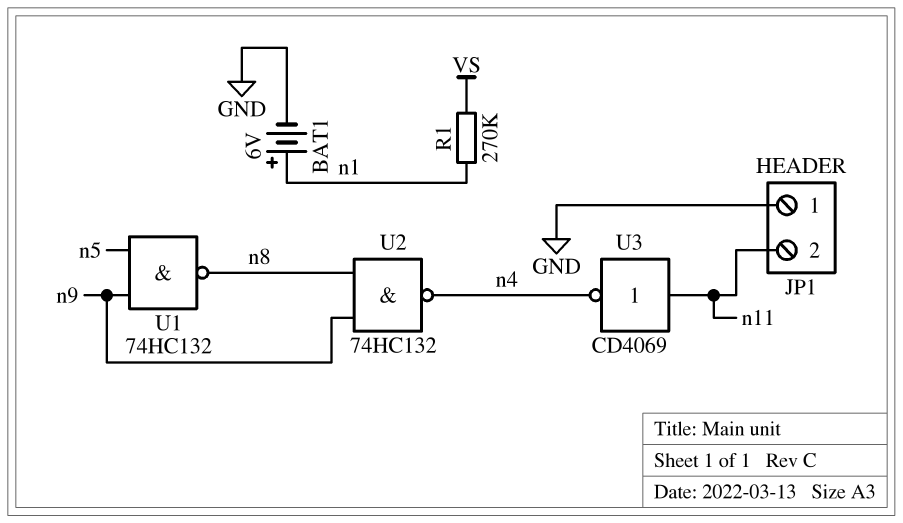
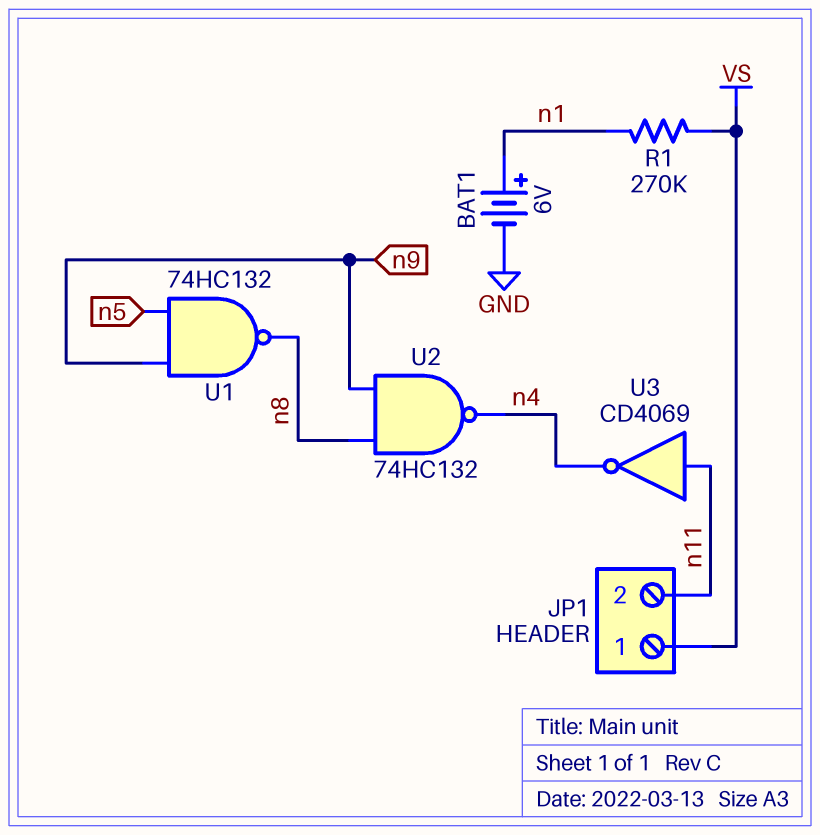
JP1 pin 1: GND -> VS

